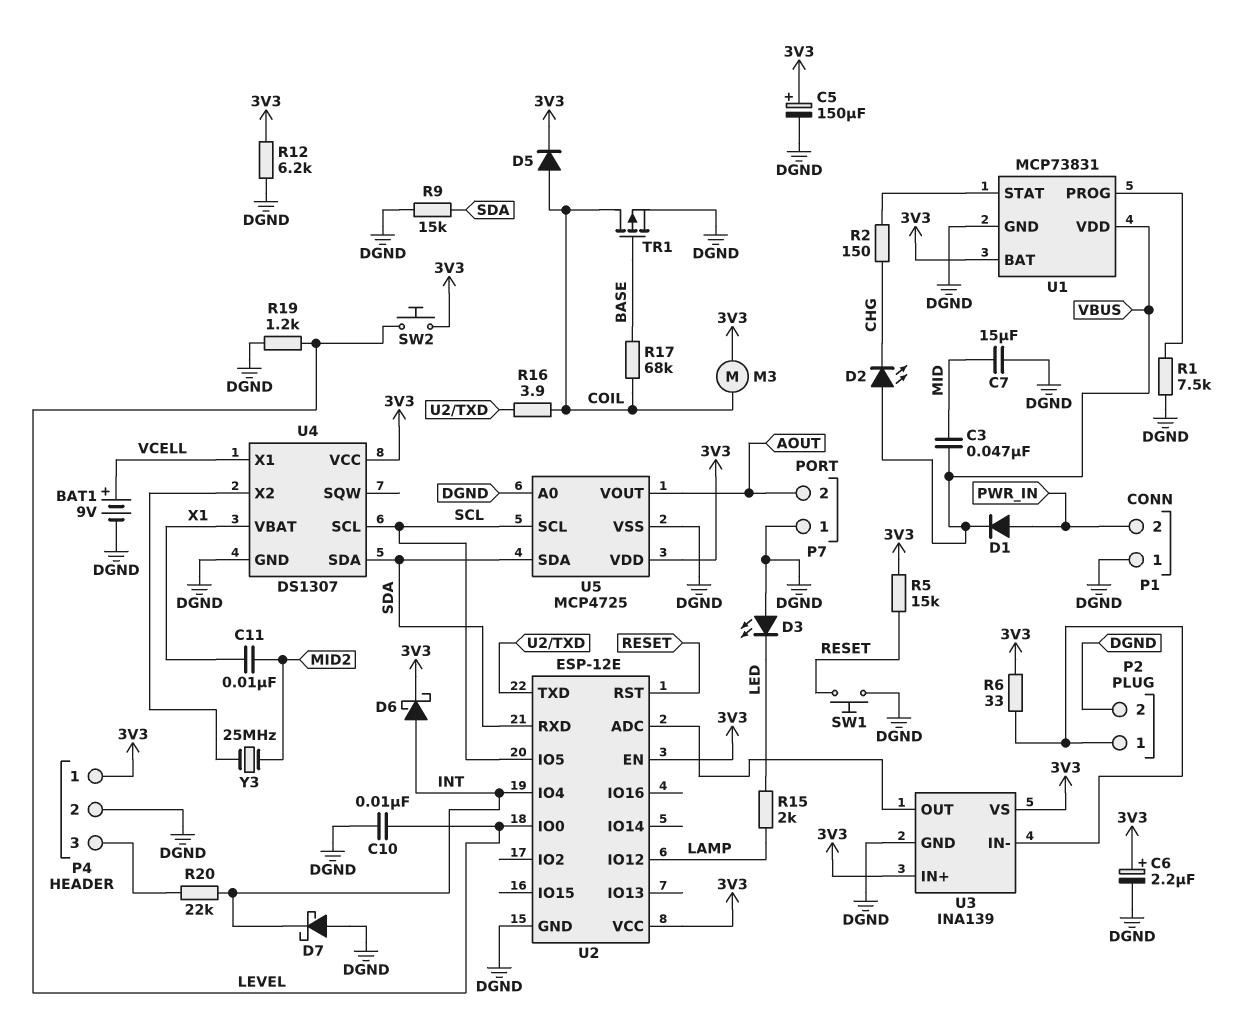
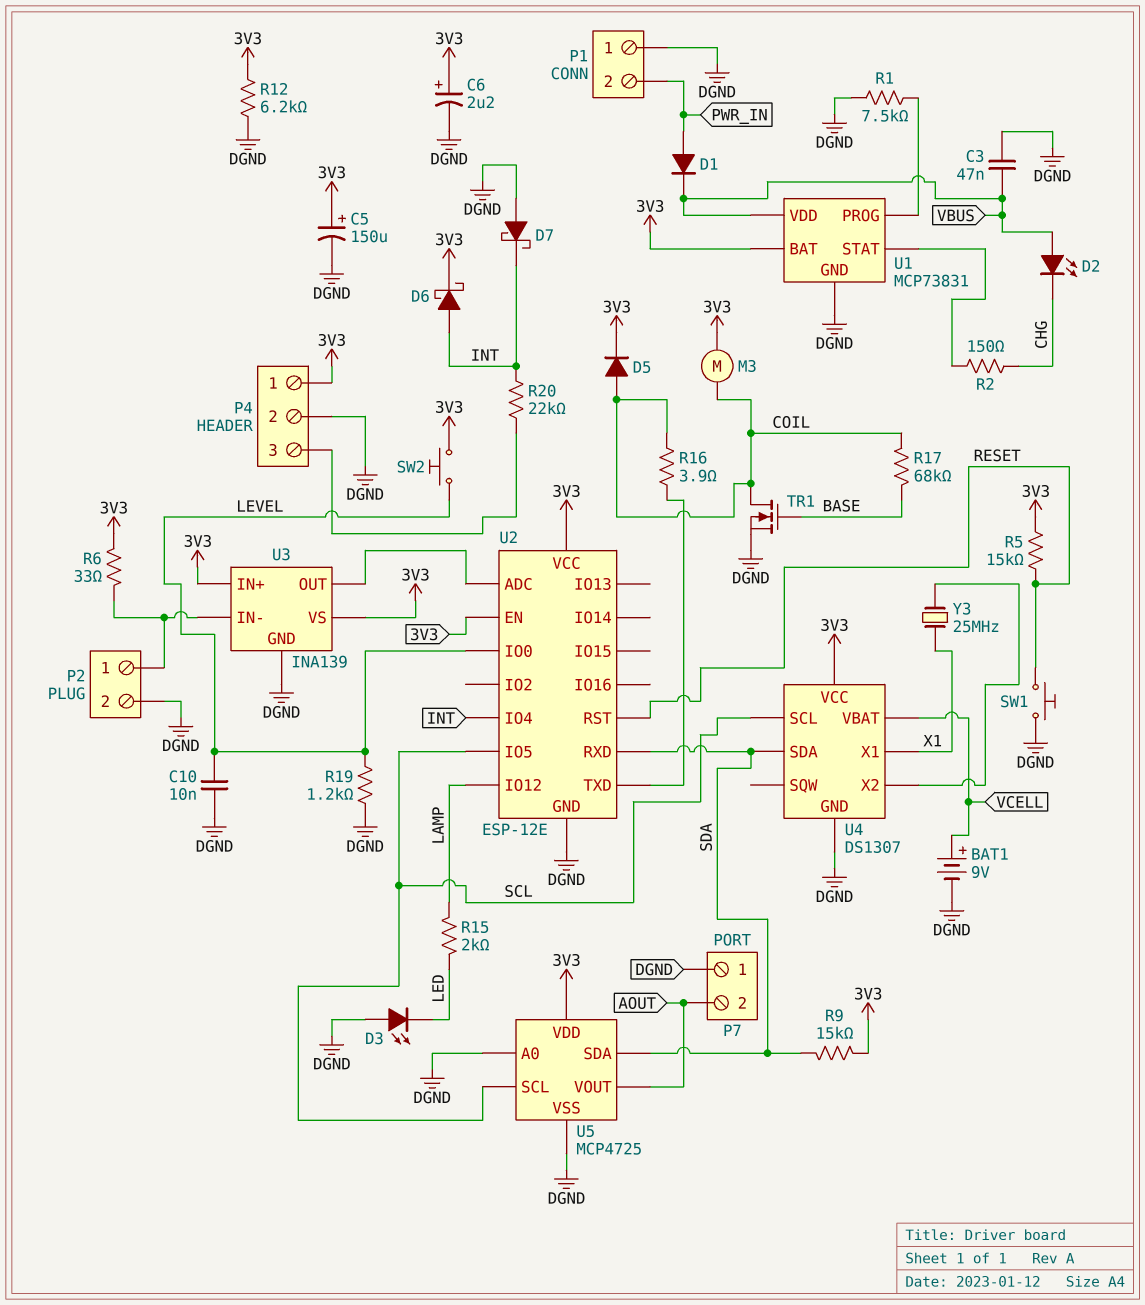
C3: 47nF (MID, VBUS) -> 47nF (DGND, VBUS)
C7: 15uF (DGND, MID) -> none
C11: 10nF (MID2, X1) -> none
R9: 15k (DGND, SDA) -> 15k (3V3, SDA)
TR1: PMOS (G BASE, D COIL, S DGND) -> NMOS (G BASE, D COIL, S DGND)
U4 pin VBAT: X1 -> VCELL
U4 pin X1: VCELL -> X1
Y3: 25MHz (MID2, U4/X2) -> 25MHz (U4/X2, X1)

